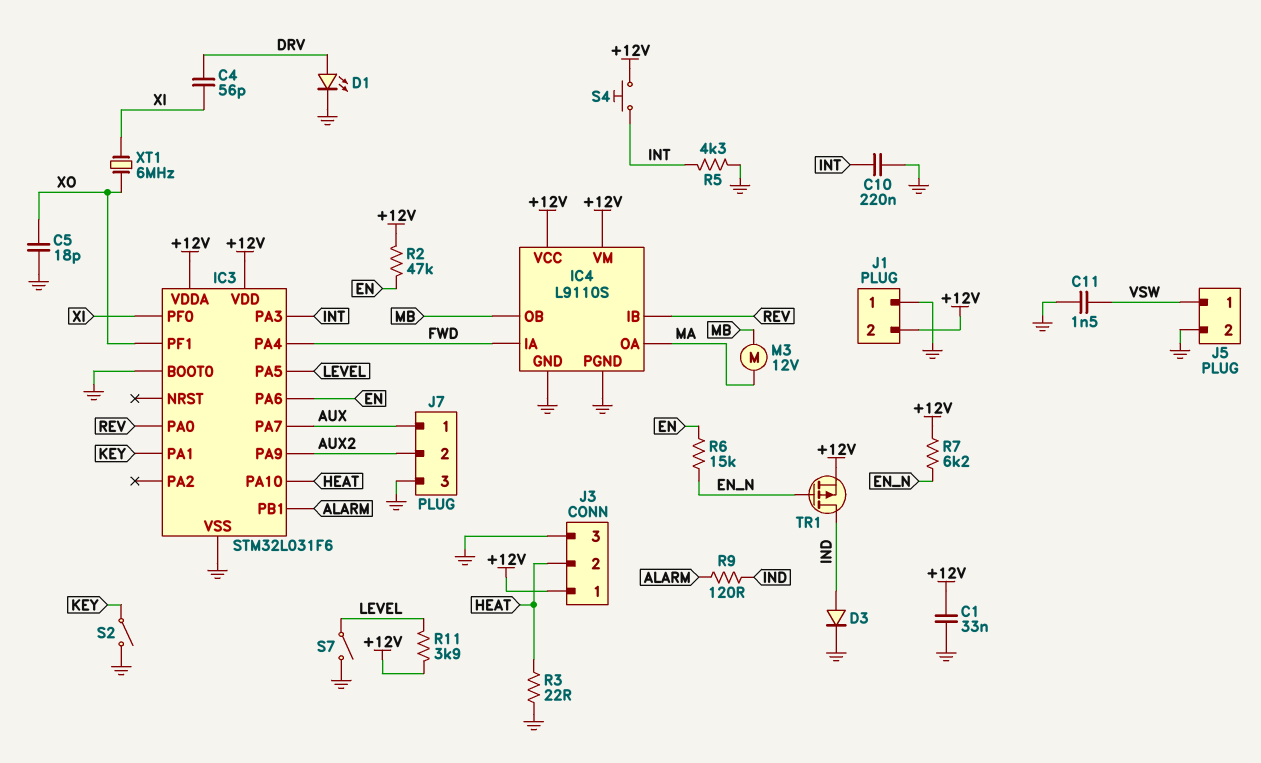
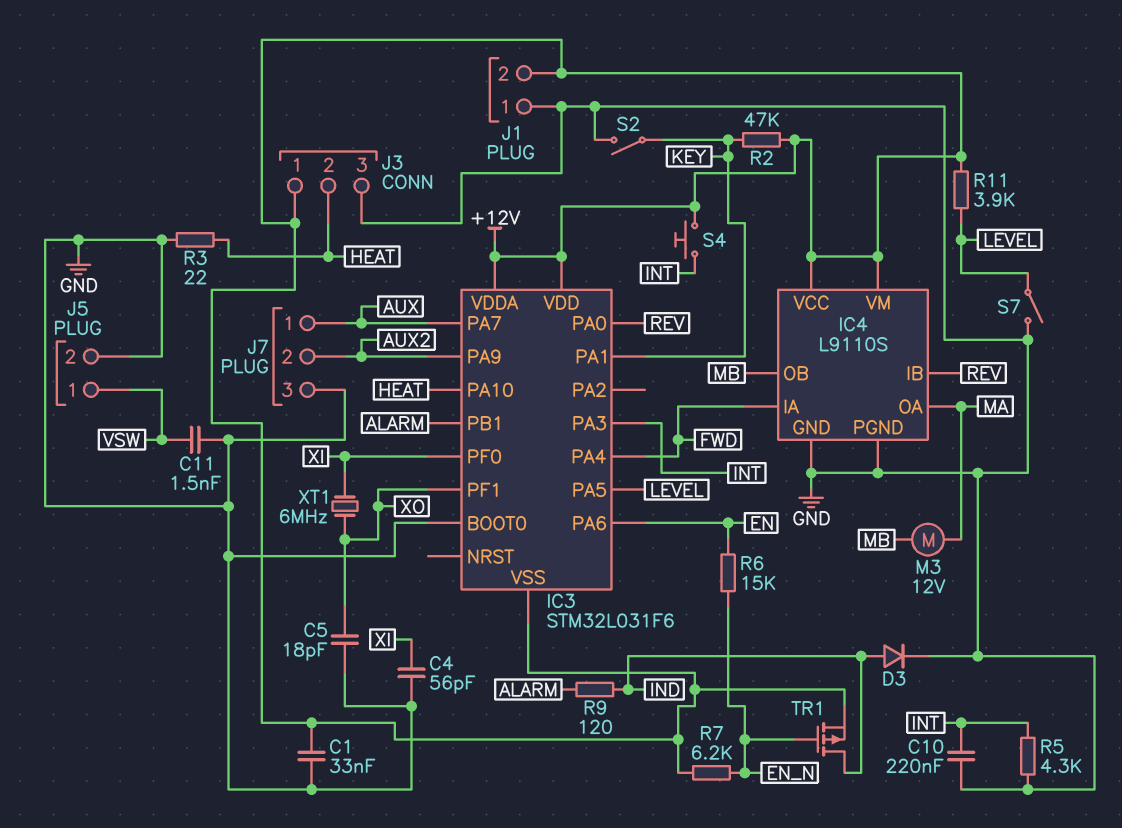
C4: 56pF (DRV, XI) -> 56pF (GND, XI)
D1: LED (A DRV, K GND) -> none
IC3 pin VSS: GND -> +12V
R2: 47k (+12V, EN) -> 47k (+12V, KEY)

